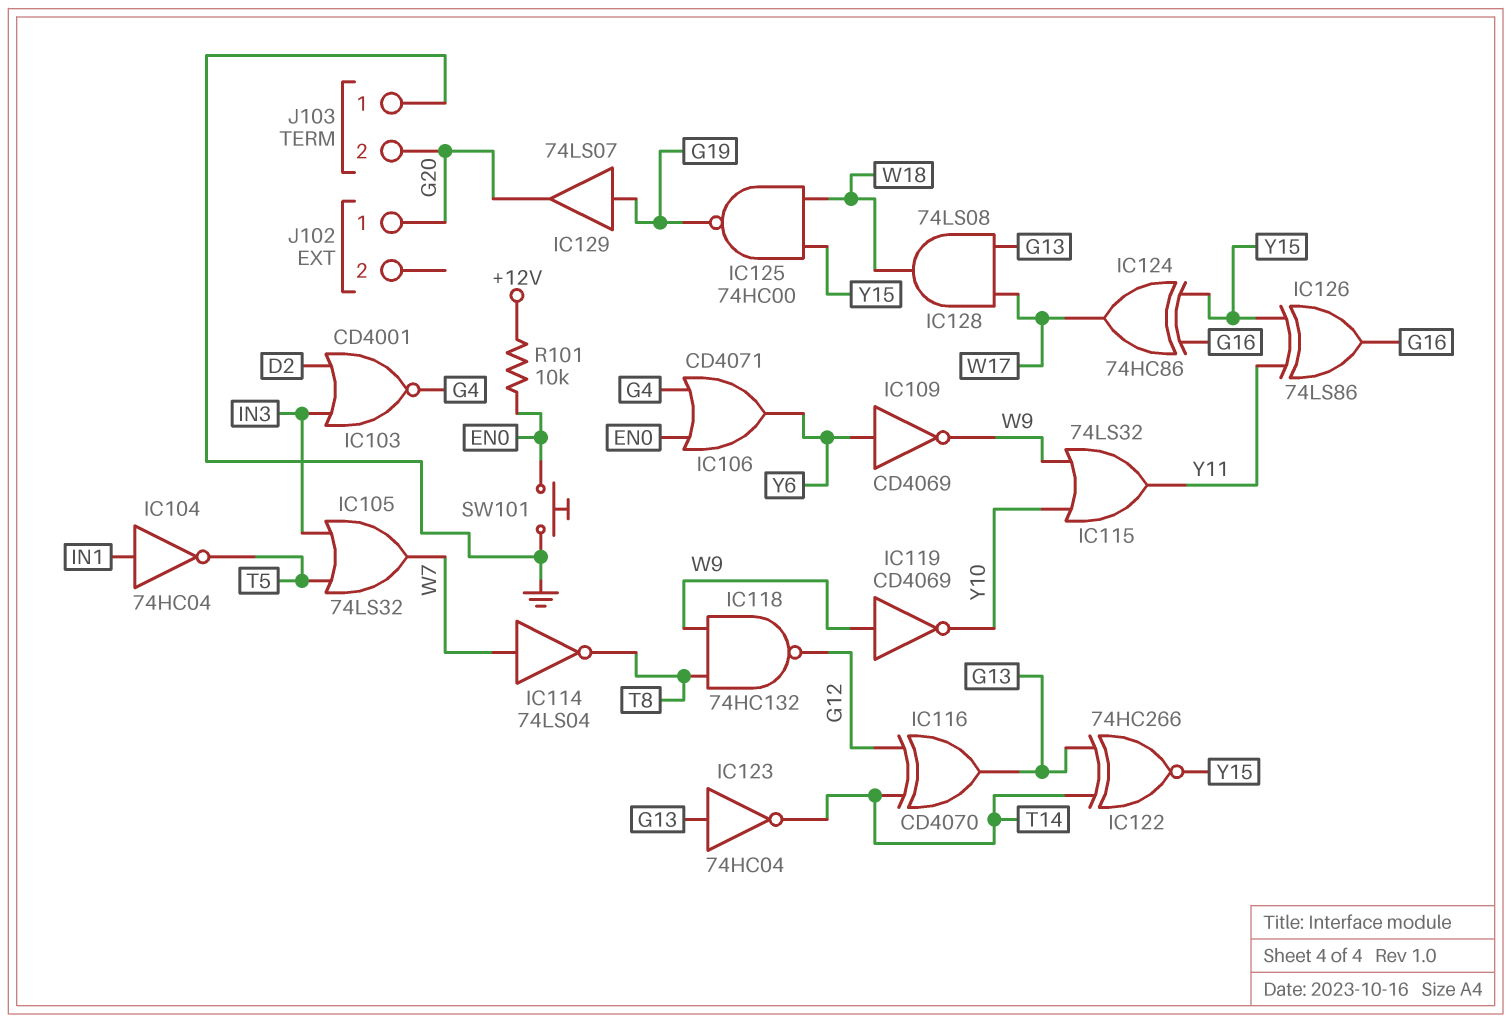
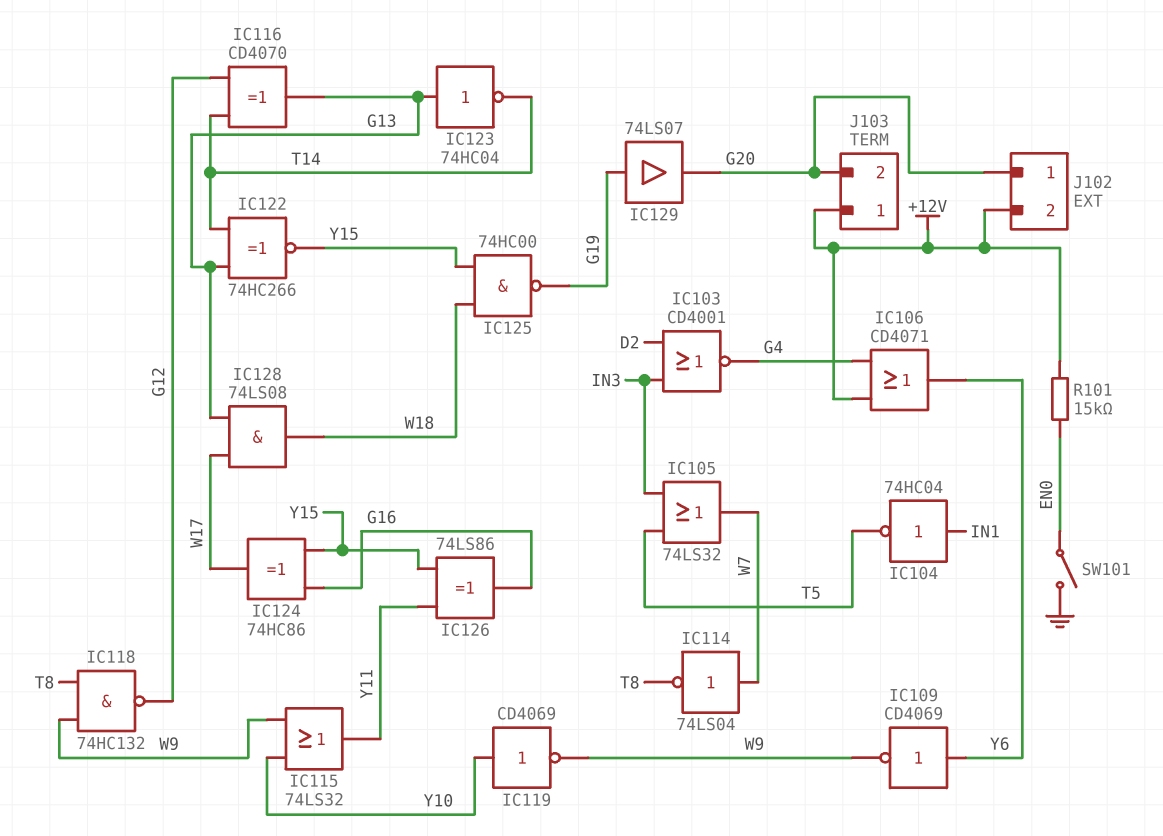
IC106: OR CD4071 (in EN0, in G4, out Y6) -> OR CD4071 (in +12V, in G4, out Y6)
IC119: NOT CD4069 (in W9, out Y10) -> NOT CD4069 (in Y10, out W9)
J102 pin 2: none -> +12V
J103 pin 1: GND -> +12V
R101: 10k (+12V, EN0) -> 15k (+12V, EN0)
SW101: button (EN0, GND) -> switch (EN0, GND)

